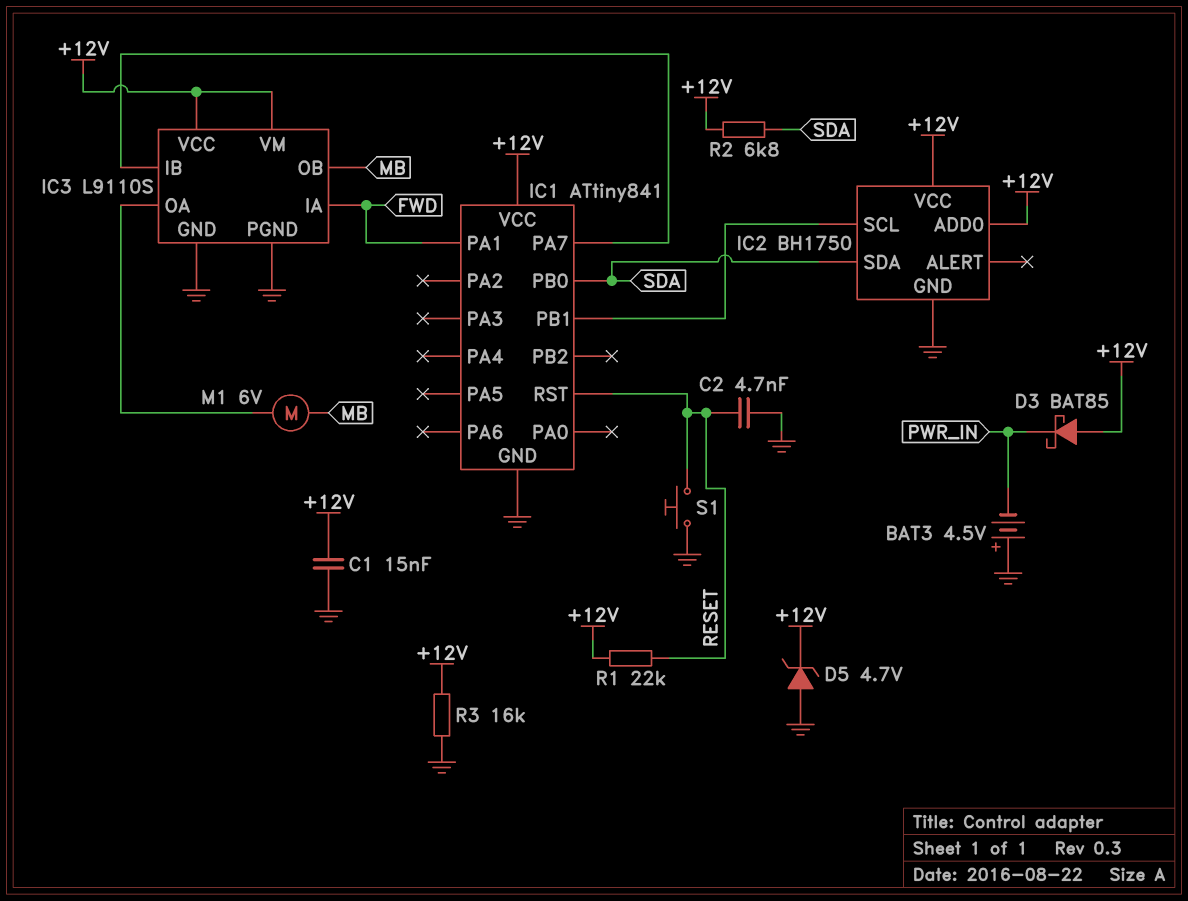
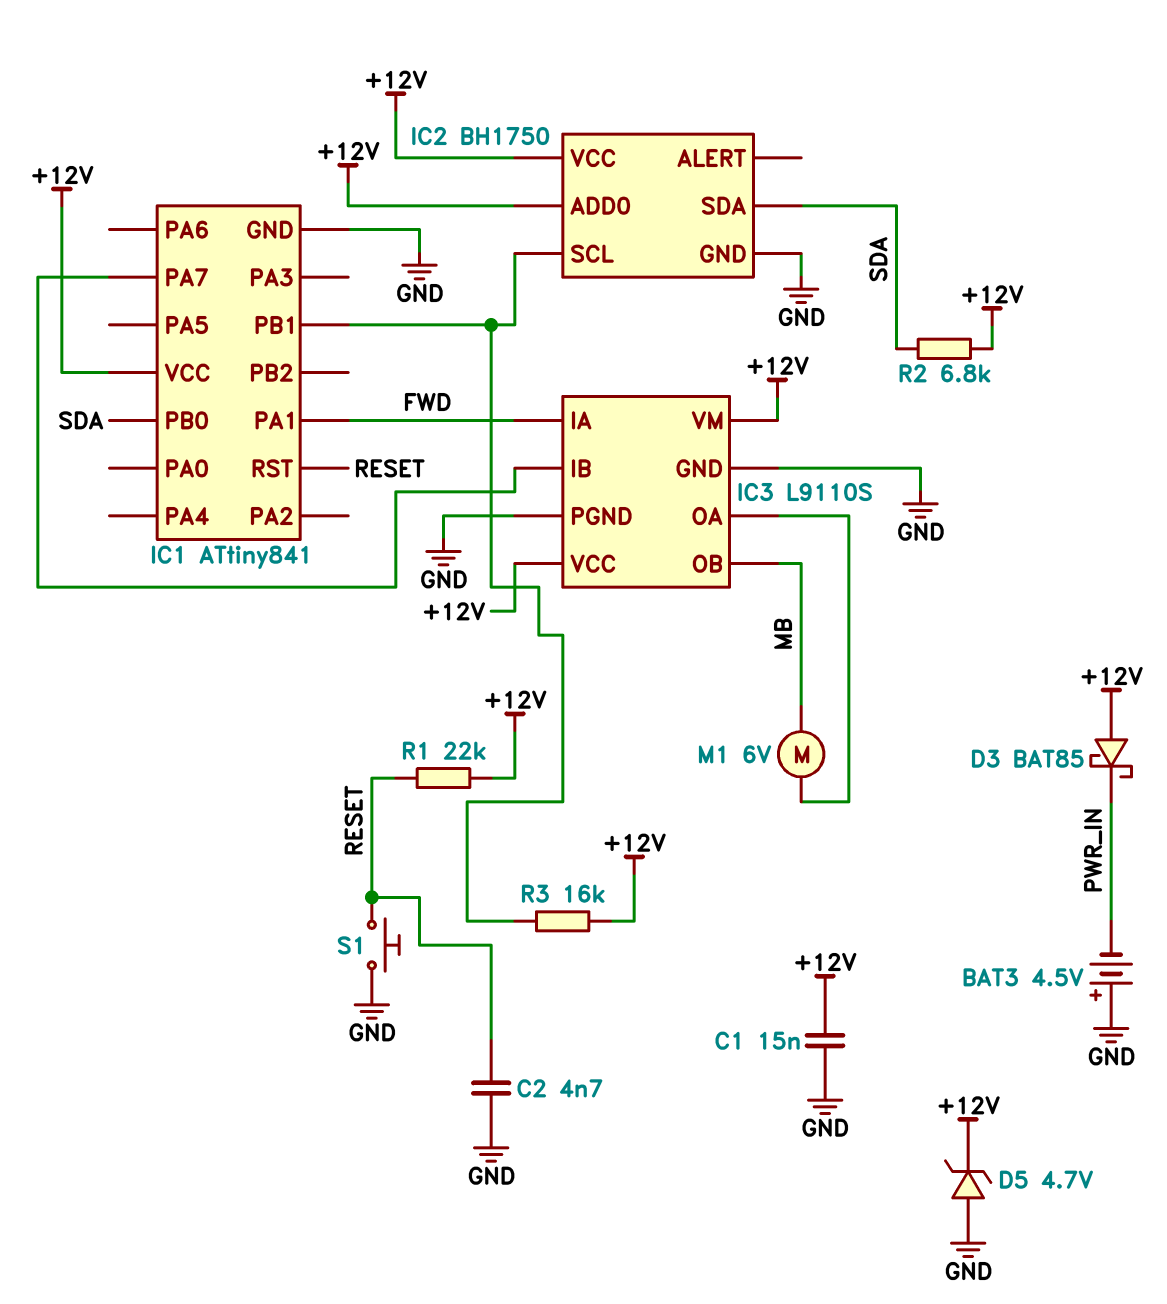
R3: 16k (+12V, GND) -> 16k (+12V, IC1/PB1)

